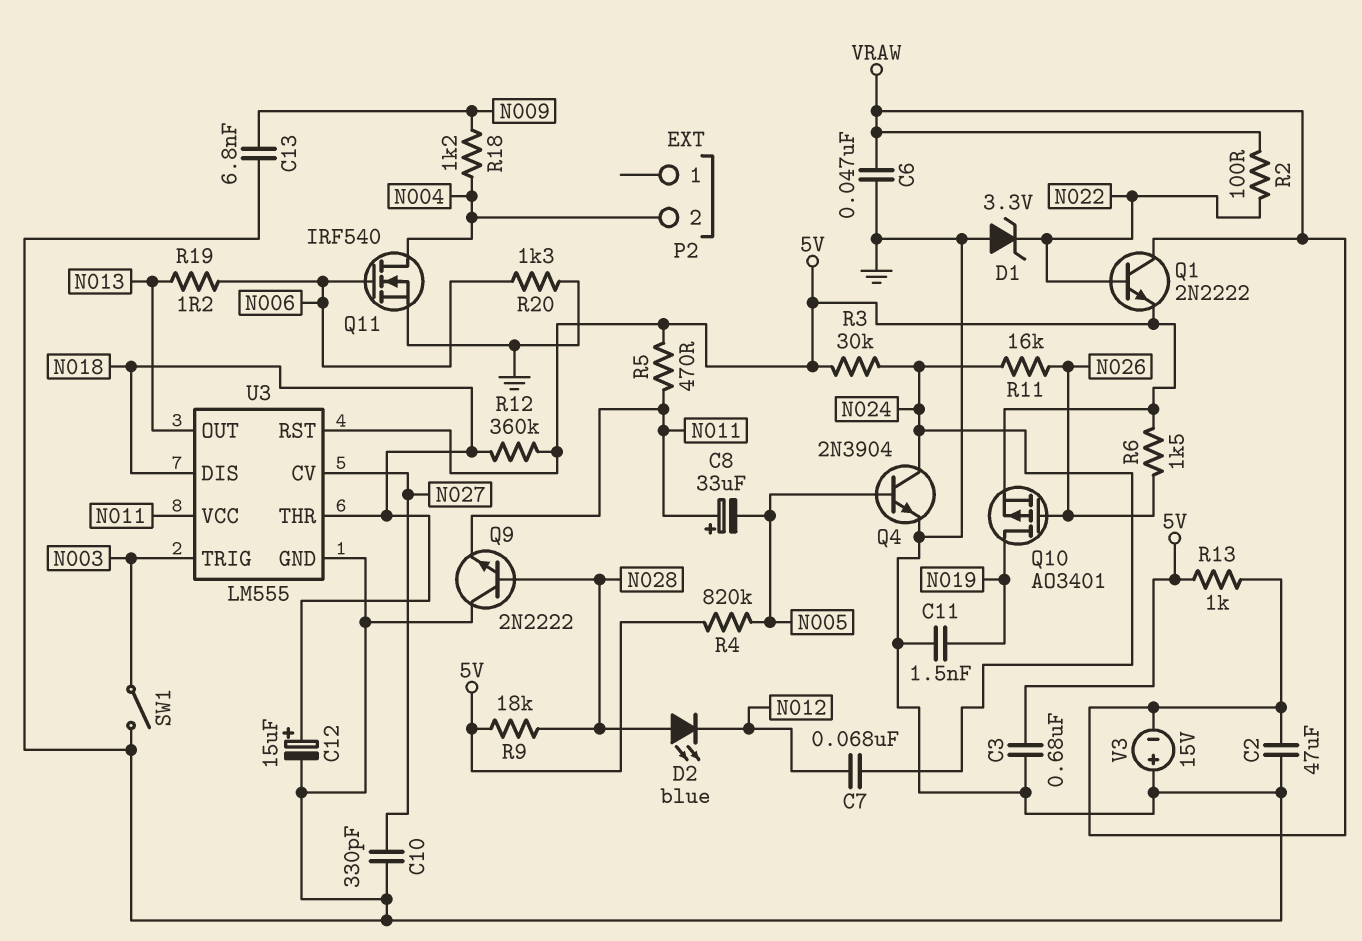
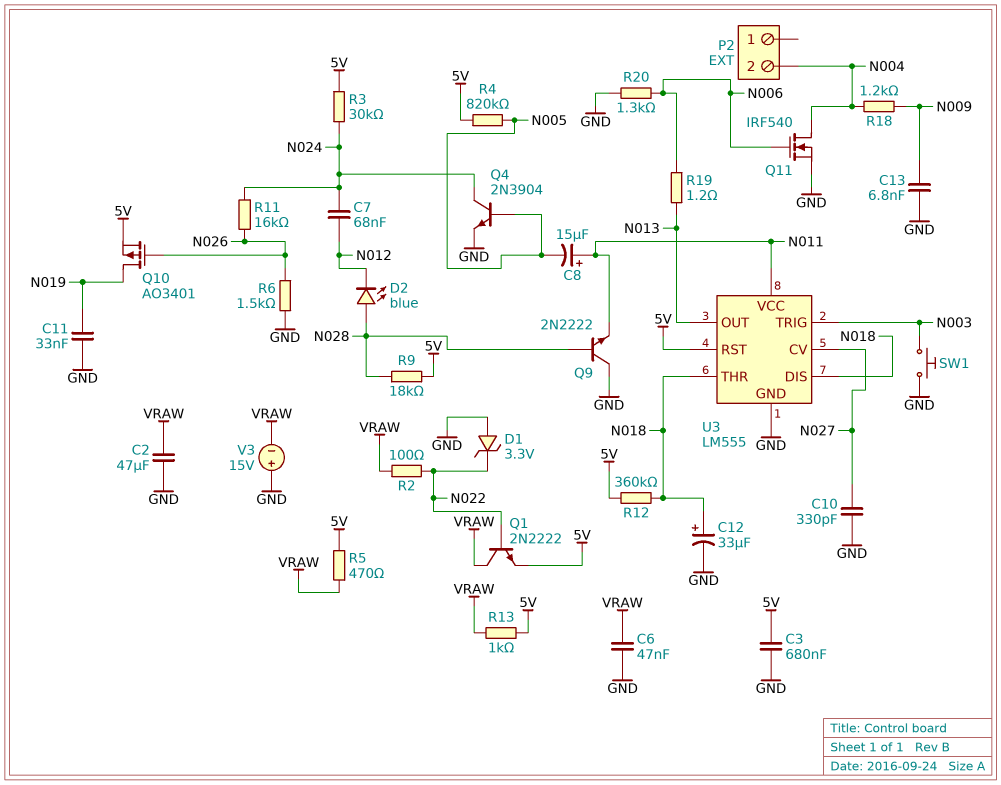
C8: 33uF (plus N011, minus N005) -> 15uF (plus N011, minus N005)
C11: 1.5nF (GND, N019) -> 33nF (GND, N019)
C12: 15uF (plus N018, minus GND) -> 33uF (plus N018, minus GND)
R5: 470 (5V, N011) -> 470 (5V, VRAW)
R6: 1.5k (5V, N026) -> 1.5k (GND, N026)
SW1: switch (GND, N003) -> button (GND, N003)

